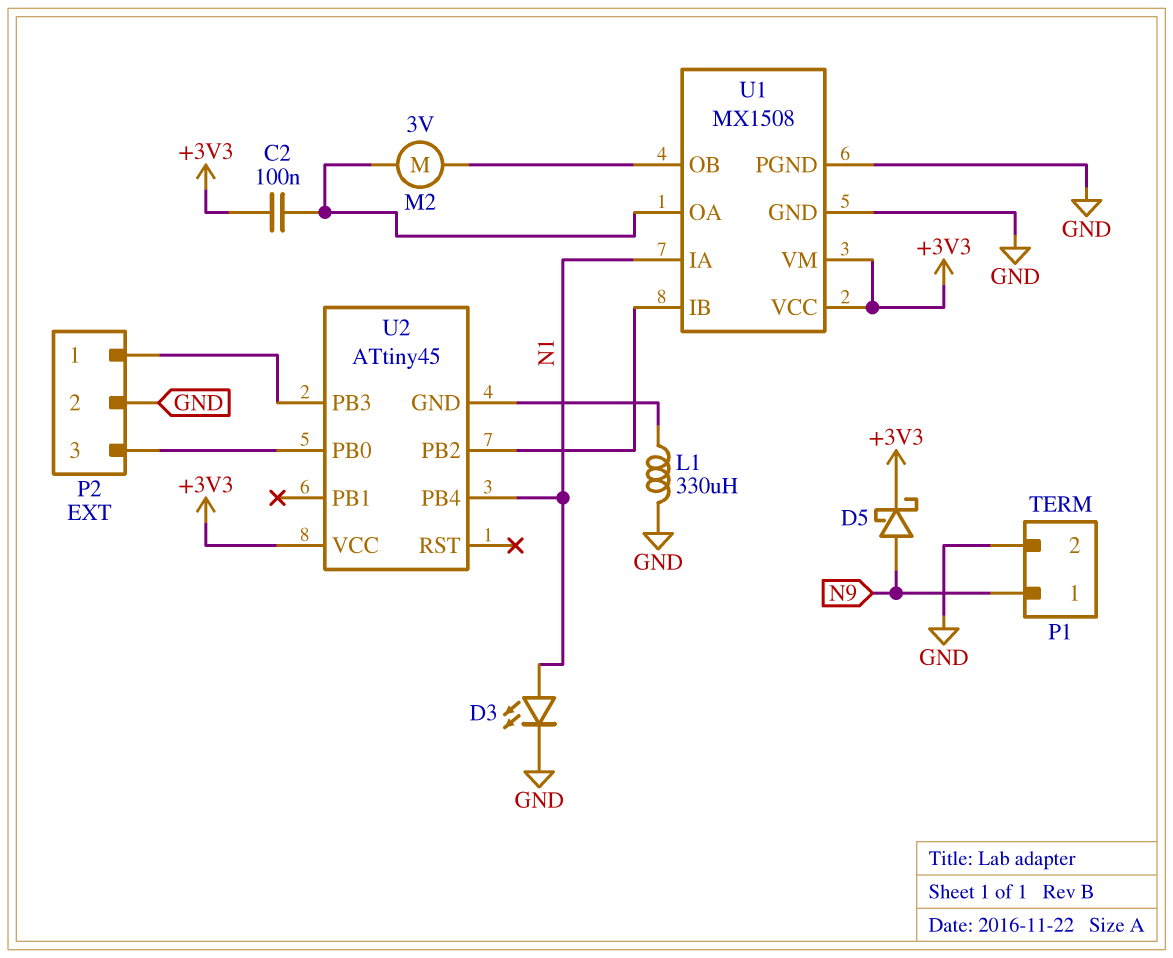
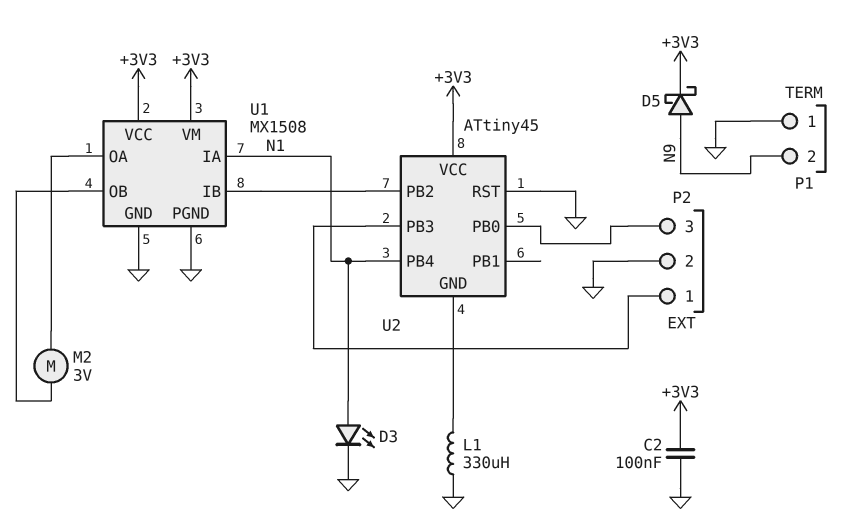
C2: 100nF (+3V3, U1/OA) -> 100nF (+3V3, GND)
P1 pin 1: N9 -> GND
P1 pin 2: GND -> N9
U2 pin RST: none -> GND

